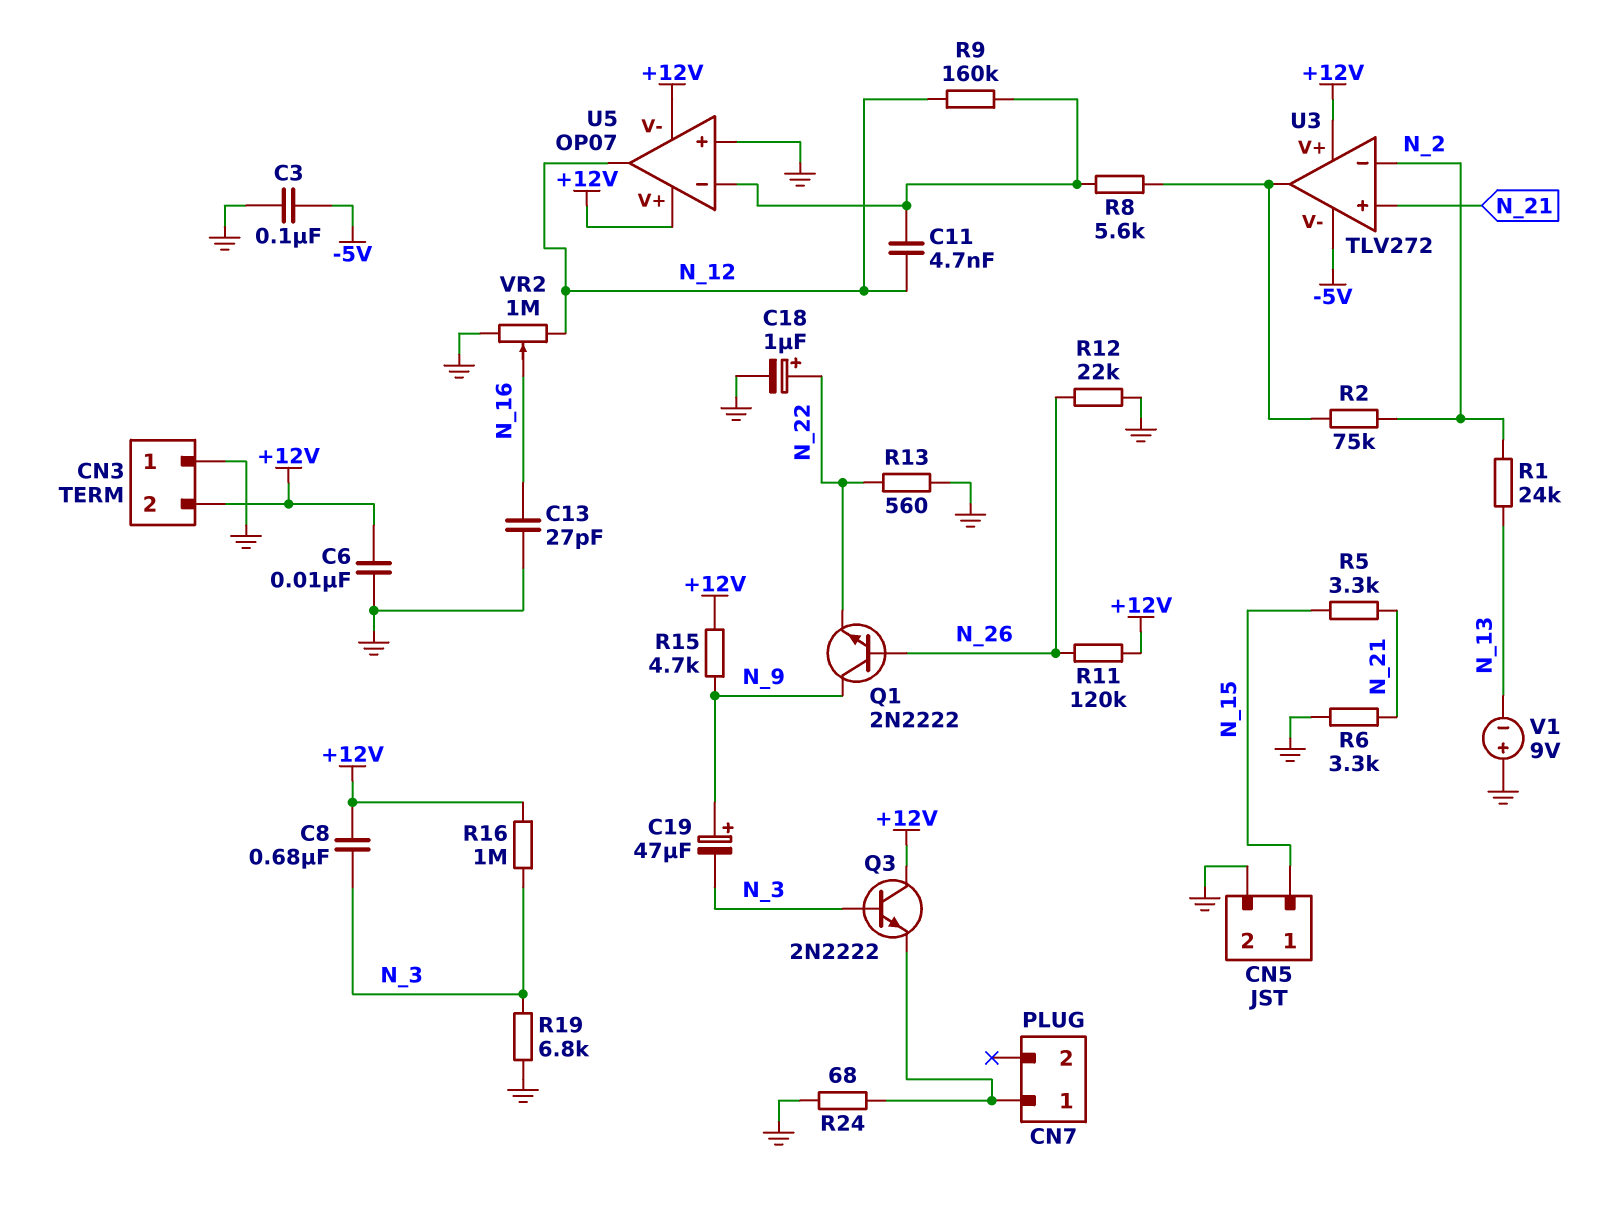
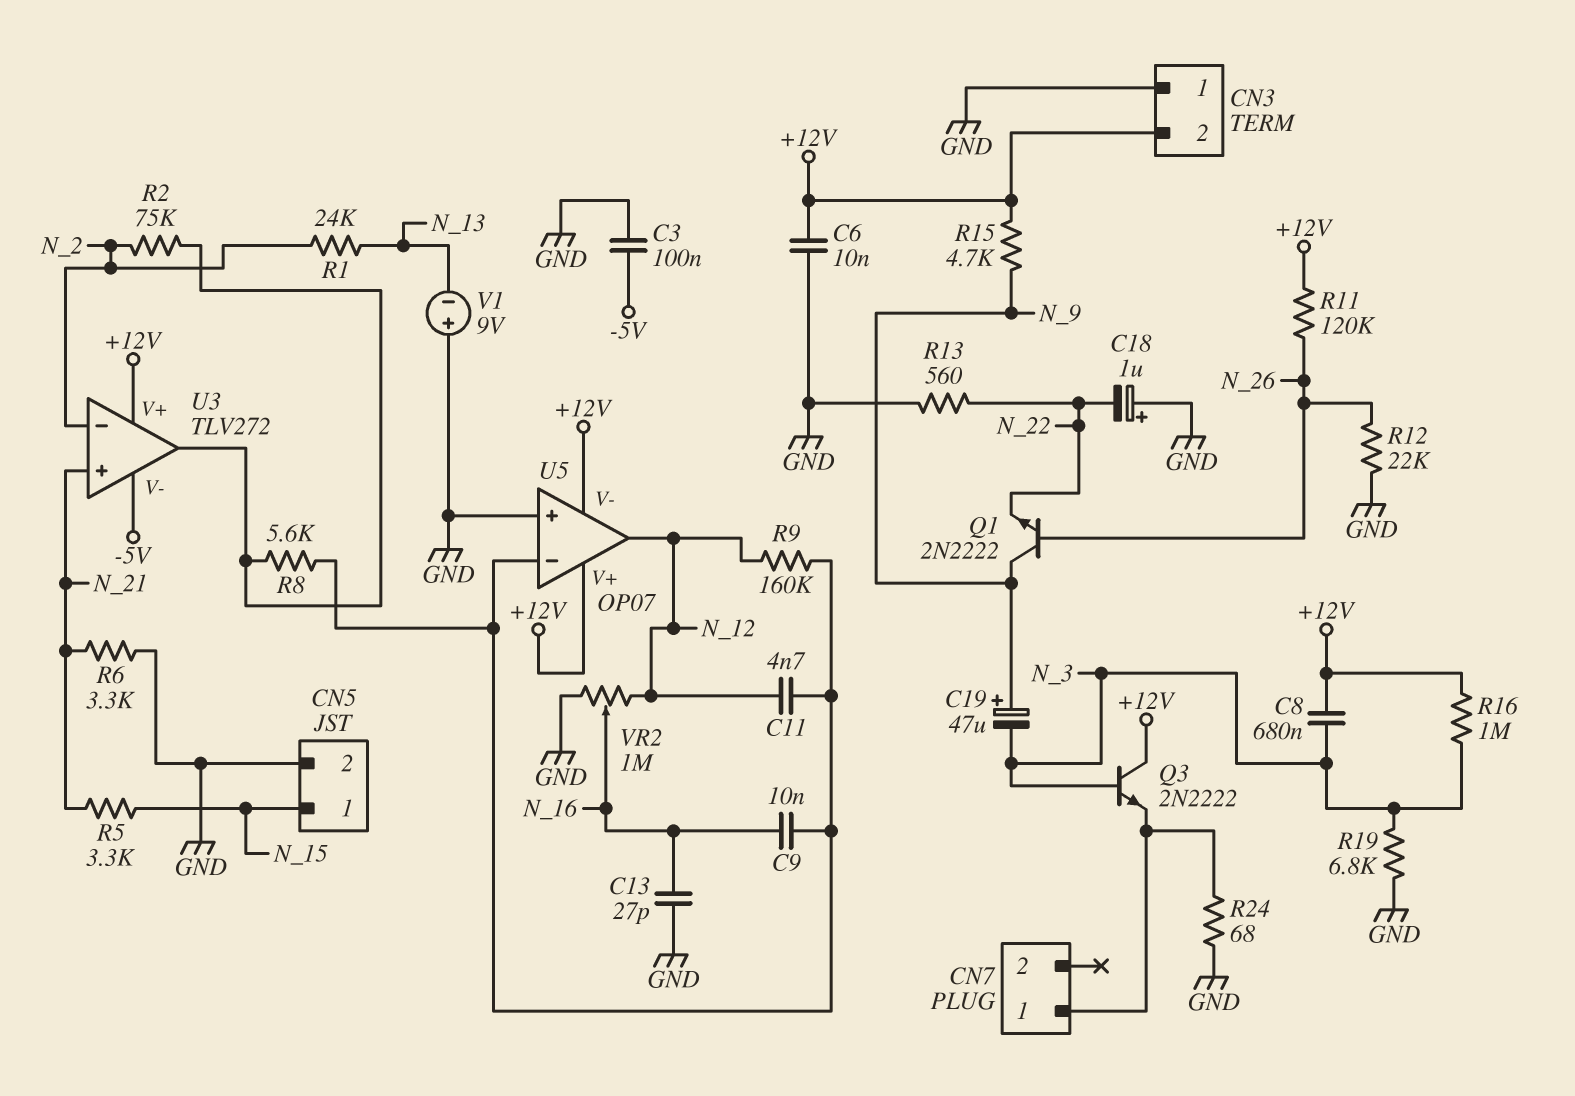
C9: none -> 10nF (N_16, U5/in-)
C18: 1uF (plus N_22, minus GND) -> 1uF (plus GND, minus N_22)

